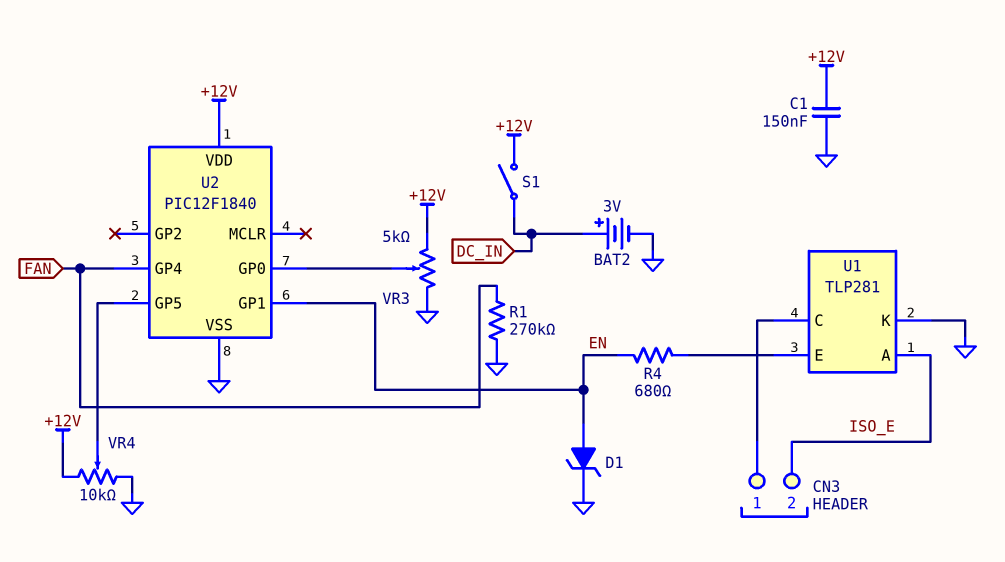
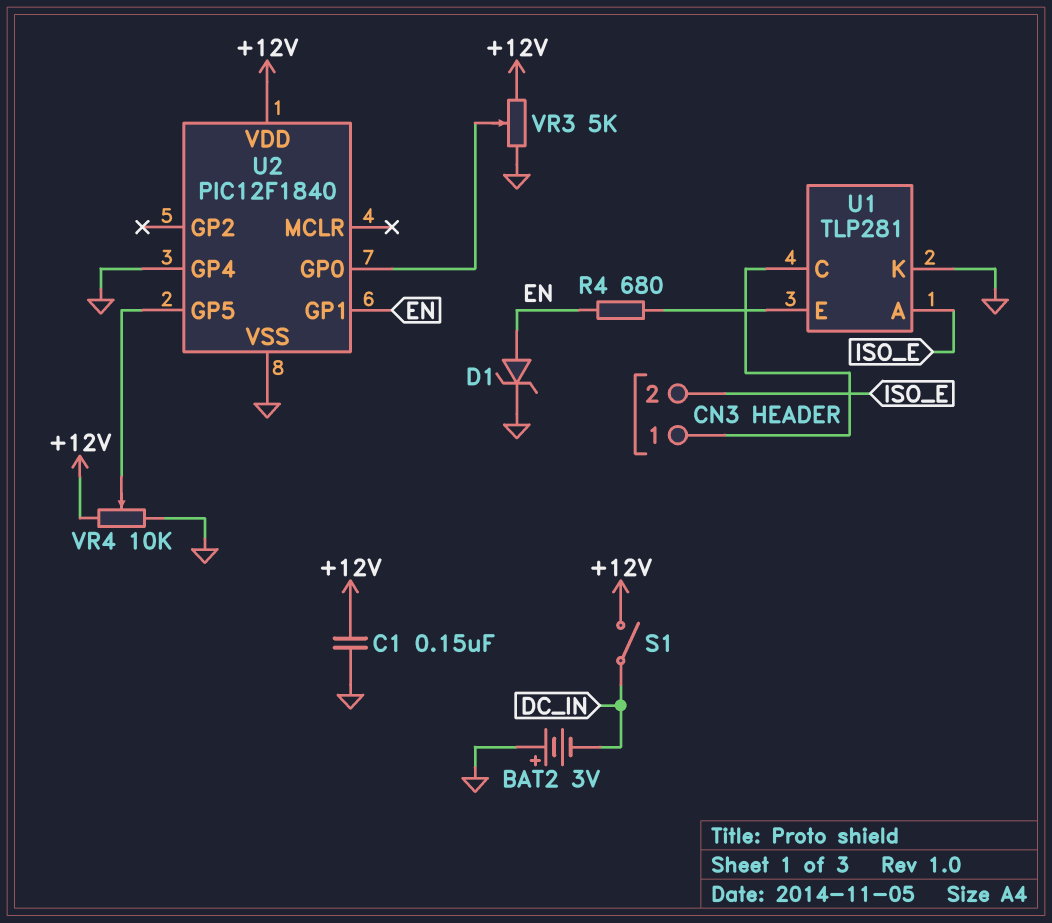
BAT2: 3V (plus DC_IN, minus GND) -> 3V (plus GND, minus DC_IN)
R1: 270k (FAN, GND) -> none
U2 pin GP4: FAN -> GND

